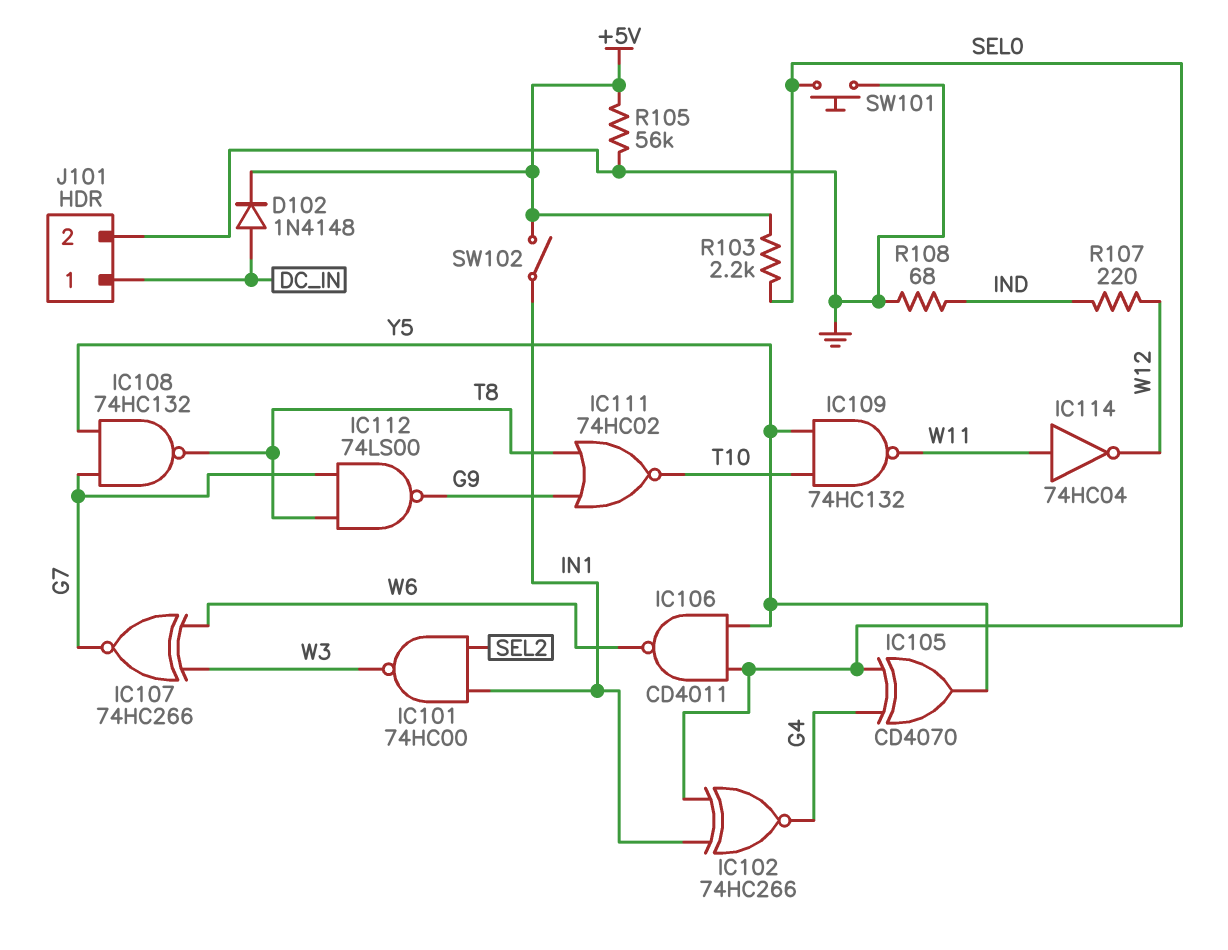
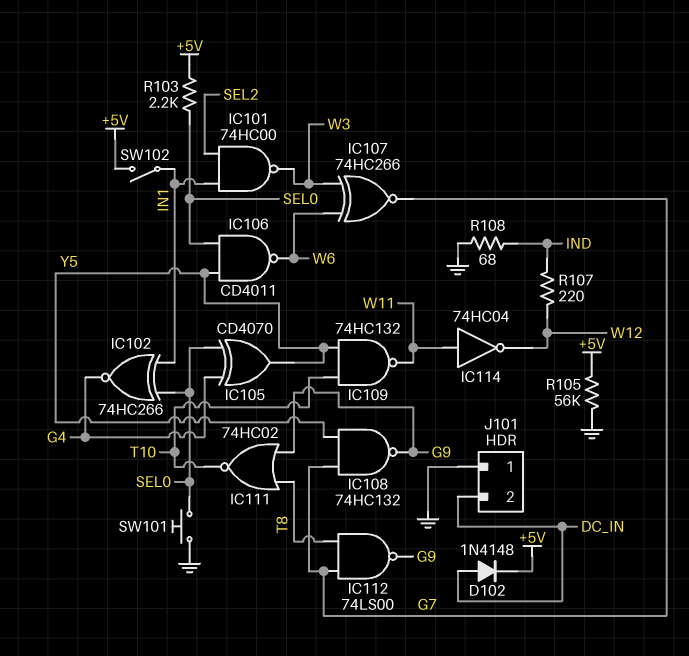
IC108: NAND 74HC132 (in G7, in Y5, out T8) -> NAND 74HC132 (in G7, in Y5, out G9)
J101 pin 1: DC_IN -> GND
J101 pin 2: GND -> DC_IN

